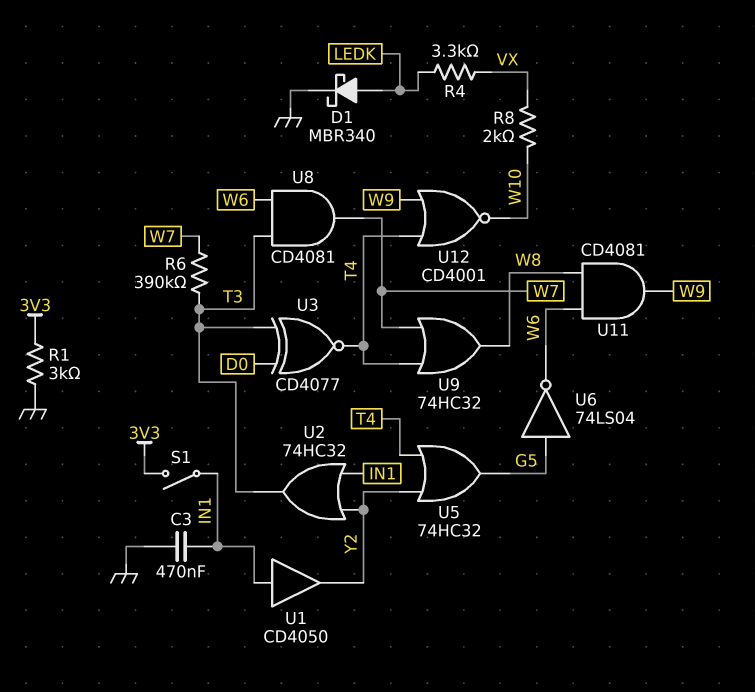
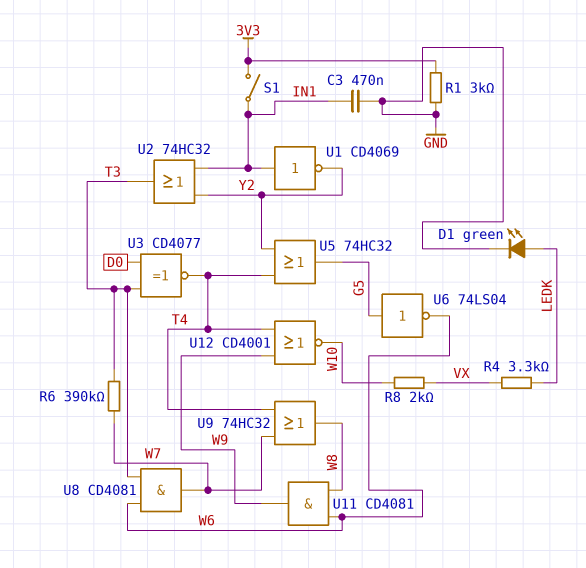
D1: schottky MBR340 (A LEDK, K GND) -> LED green (A LEDK, K GND)
U1: buffer CD4050 (in IN1, out Y2) -> NOT CD4069 (in IN1, out Y2)

